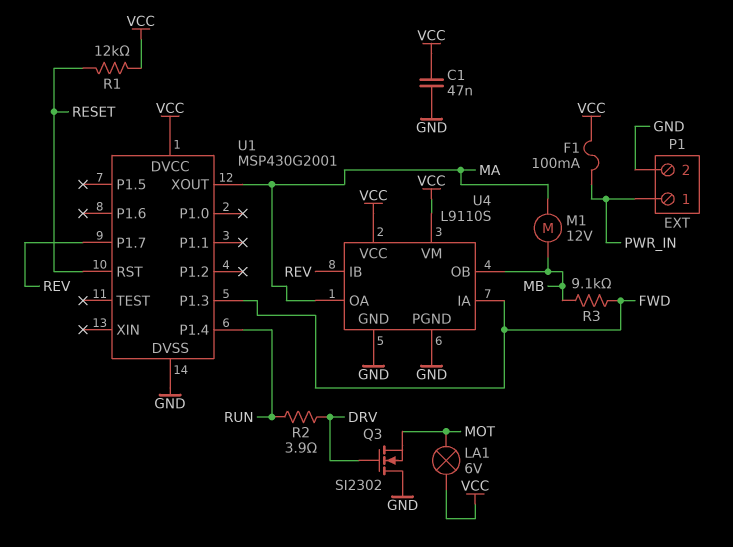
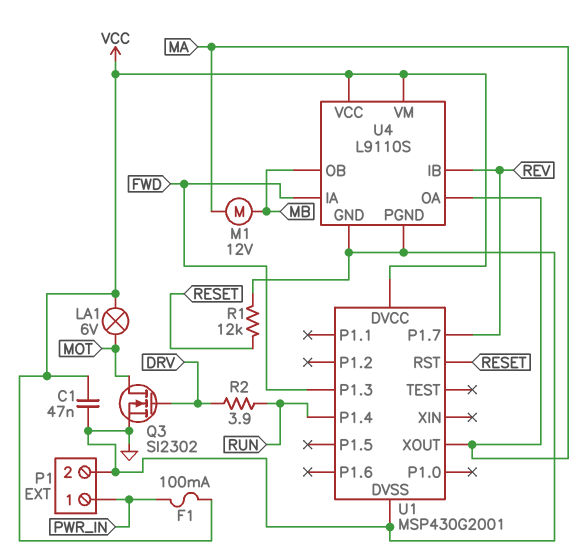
Q3: NMOS SI2302 (G DRV, D GND, S MOT) -> NMOS SI2302 (G DRV, D MOT, S GND)
R1: 12k (RESET, VCC) -> 12k (GND, RESET)
R3: 9.1k (FWD, MB) -> none

